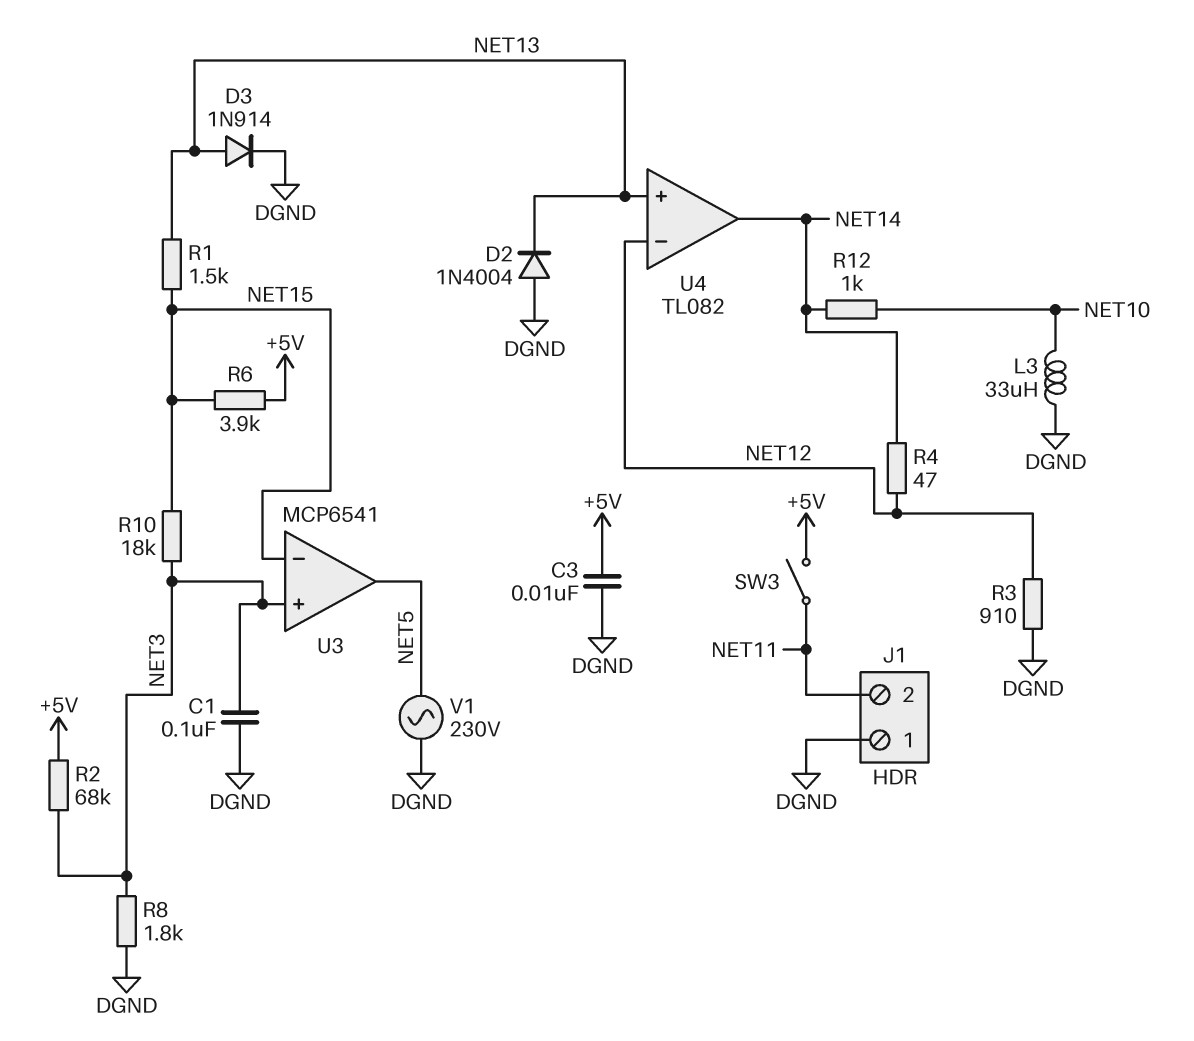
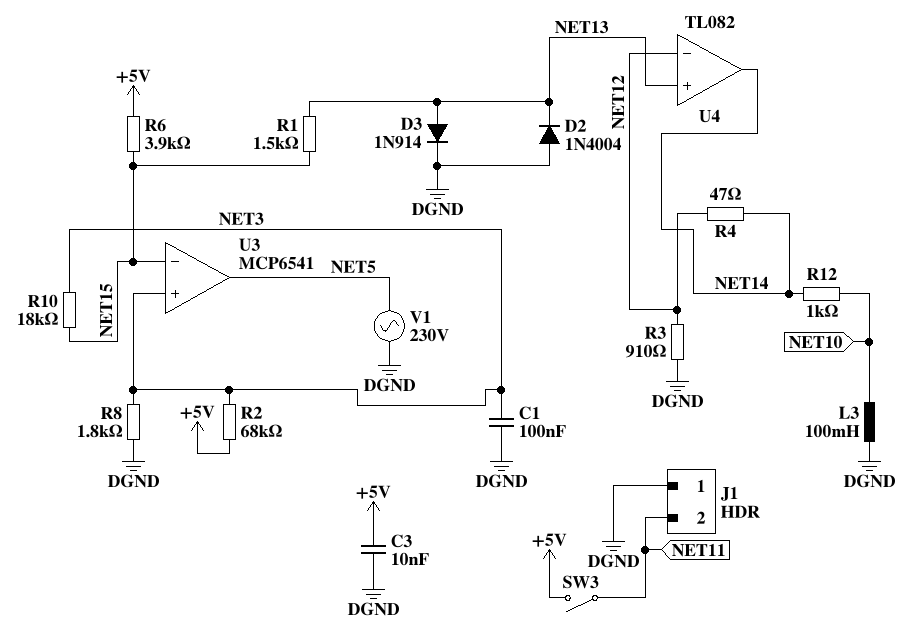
L3: 33uH (DGND, NET10) -> 100mH (DGND, NET10)

